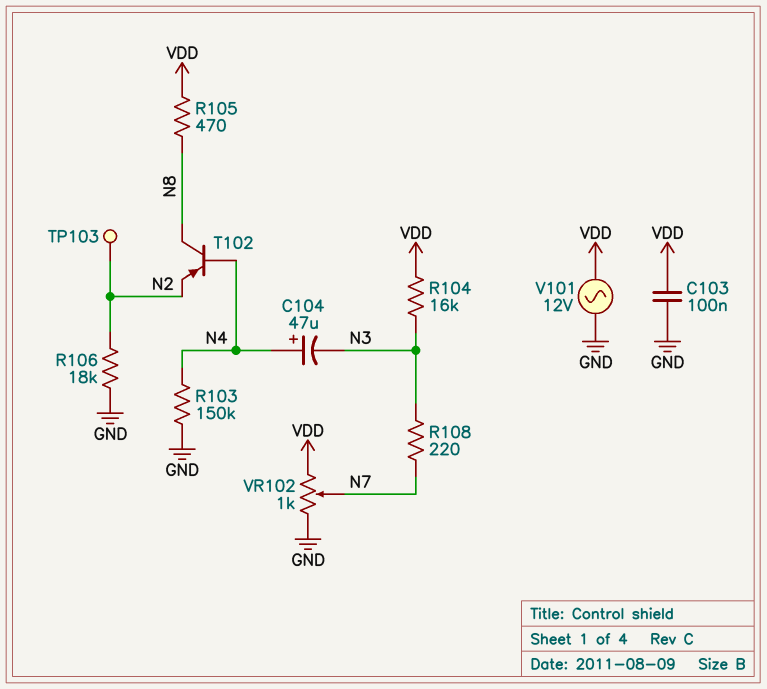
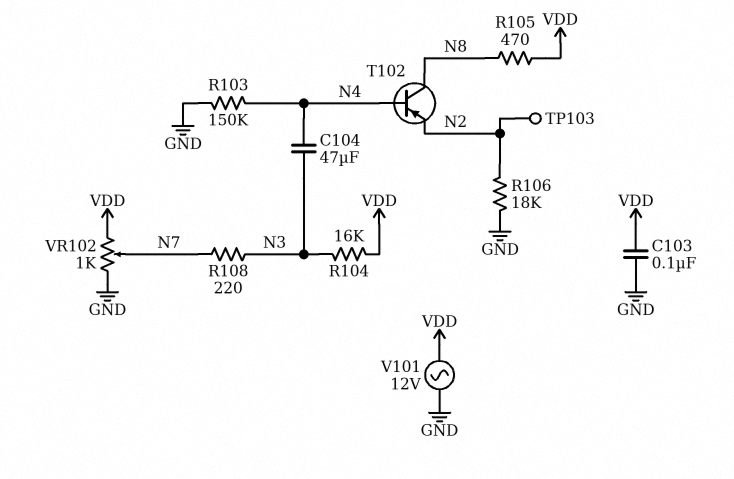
C104: 47uF (plus N4, minus N3) -> 47uF (N3, N4)

